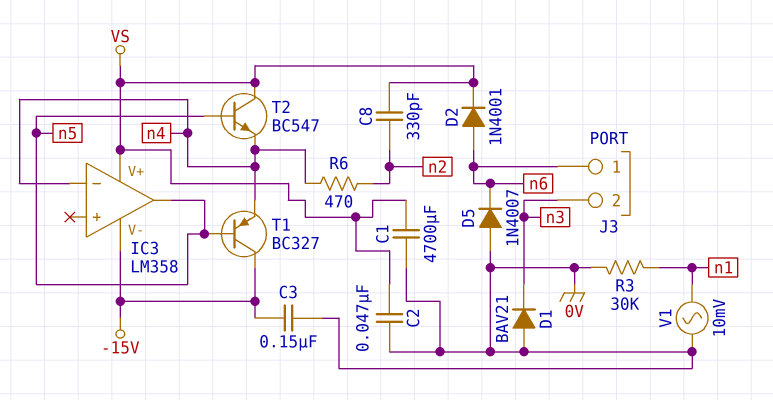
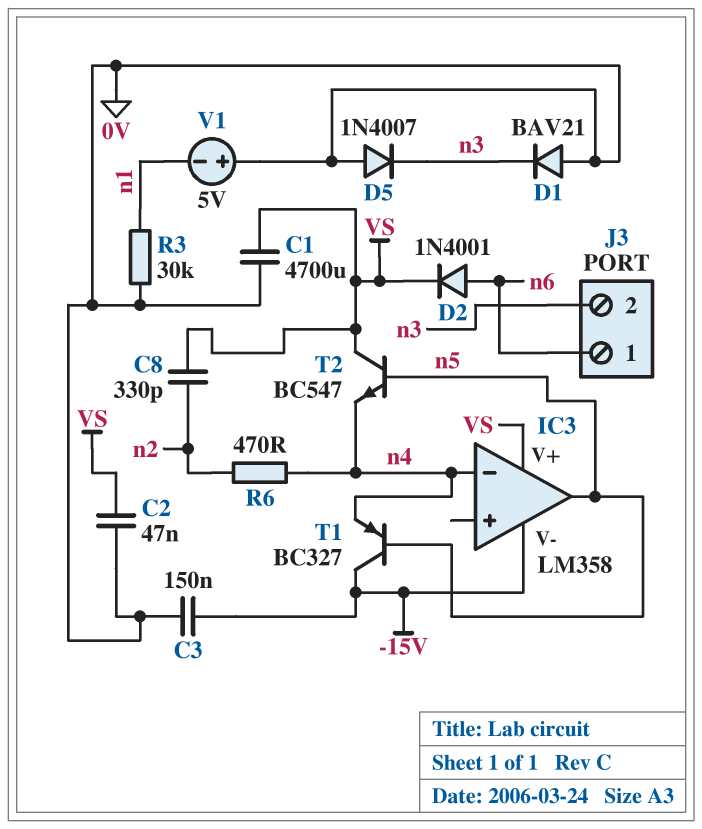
D5: diode 1N4007 (A 0V, K n6) -> diode 1N4007 (A 0V, K n3)
V1: AC 10mV (0V, n1) -> 5V (plus 0V, minus n1)

